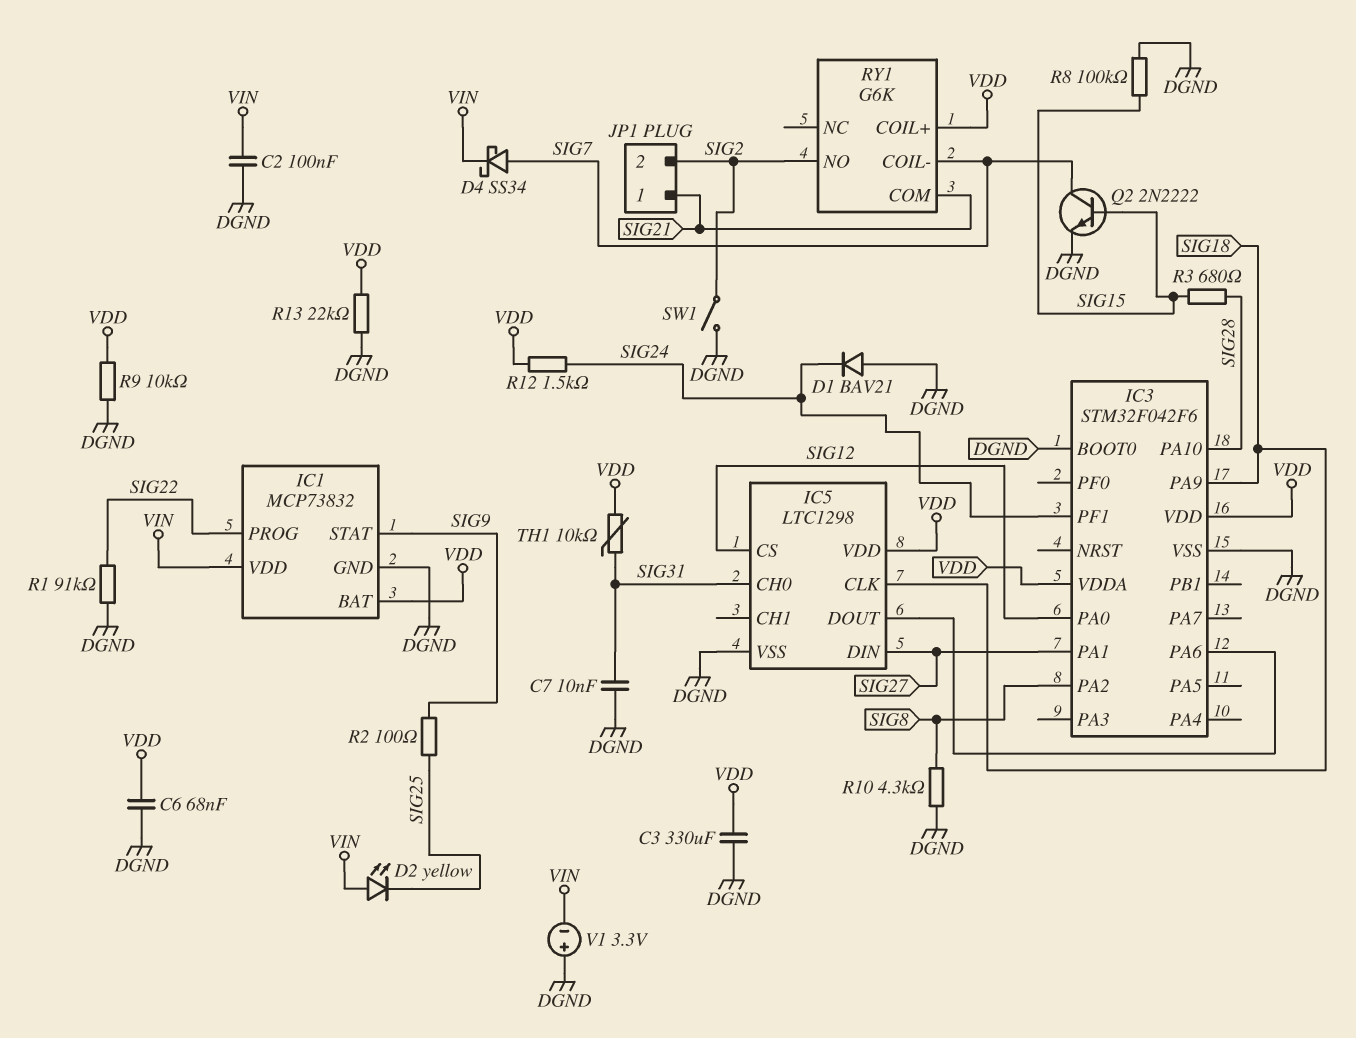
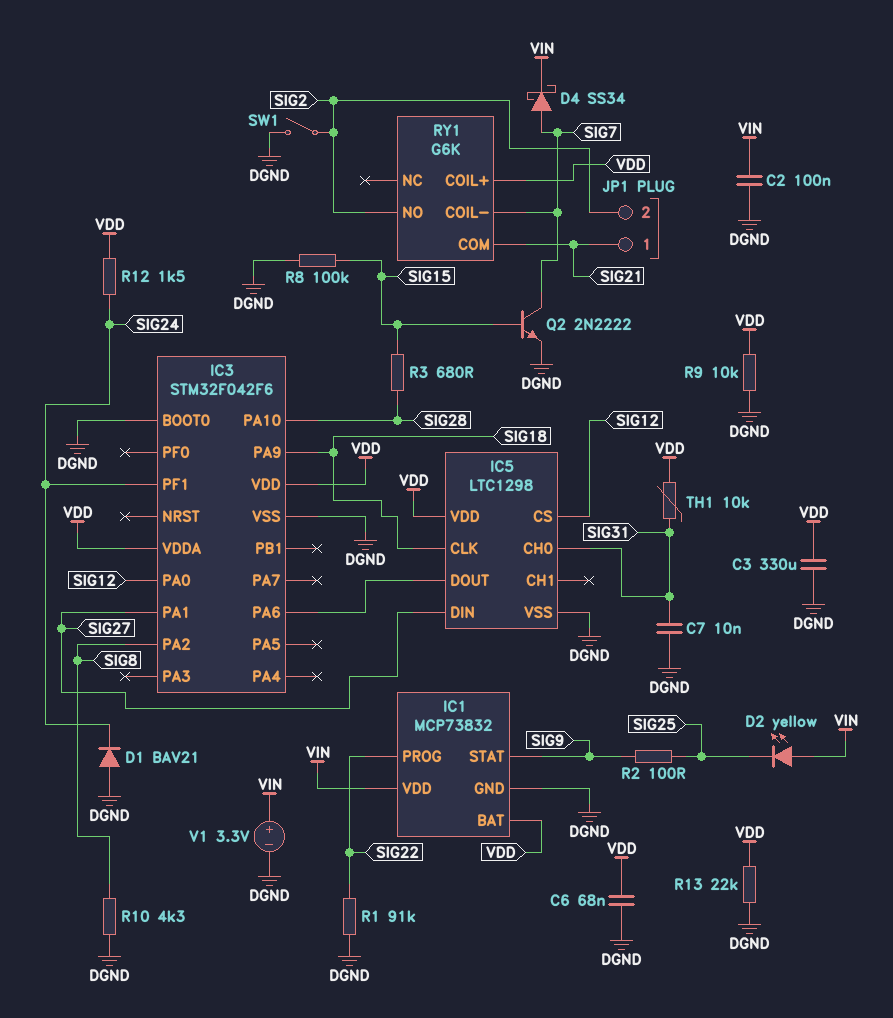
V1: 3.3V (plus DGND, minus VIN) -> 3.3V (plus VIN, minus DGND)

